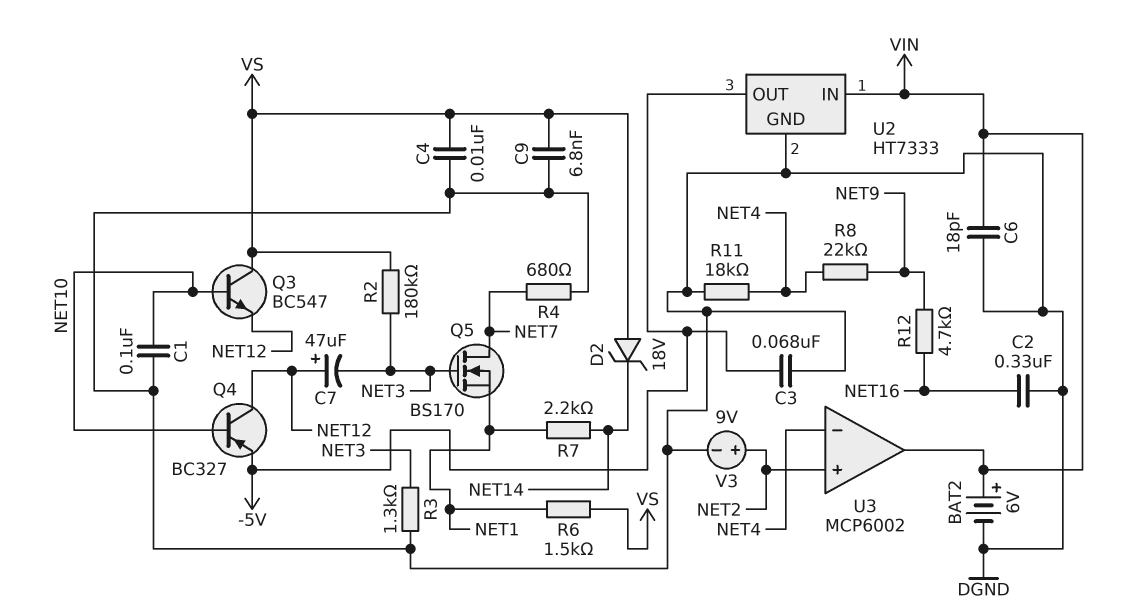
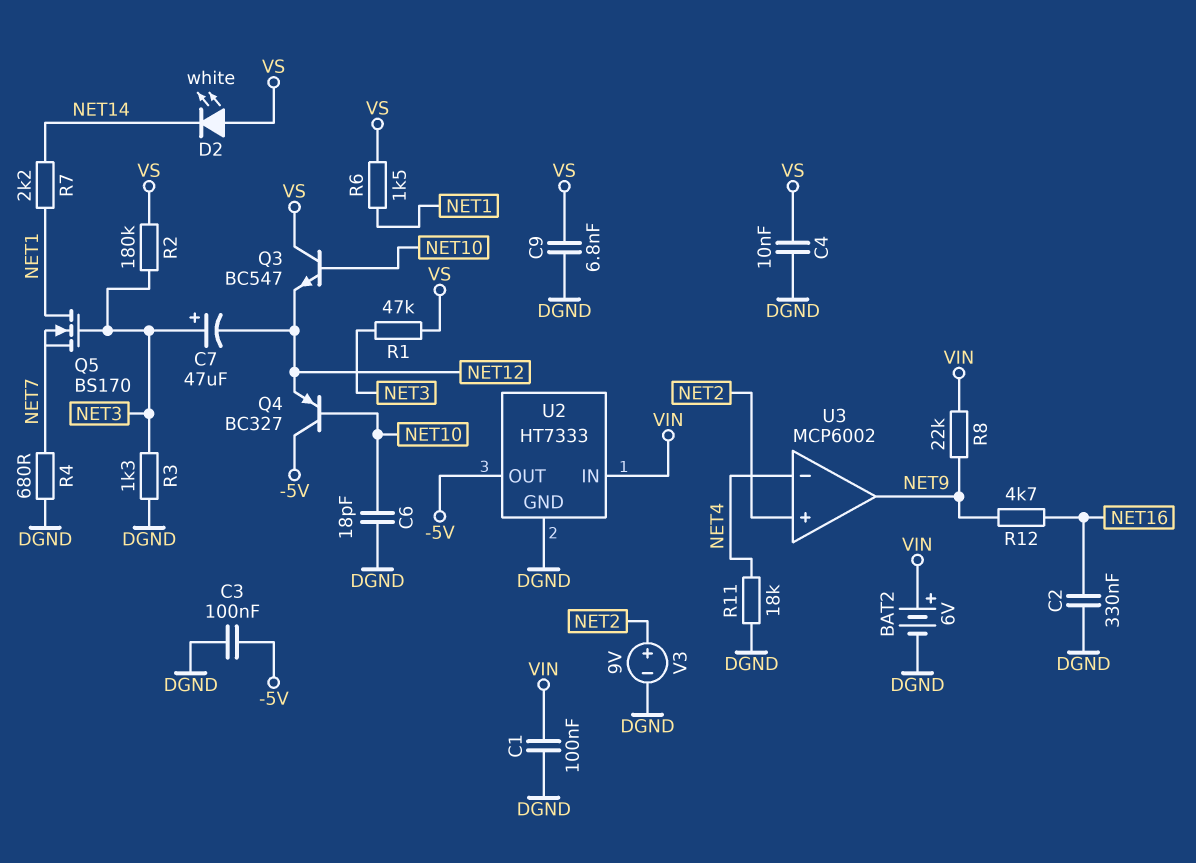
C1: 100nF (DGND, NET10) -> 100nF (DGND, VIN)
C3: 68nF (-5V, DGND) -> 100nF (-5V, DGND)
C6: 18pF (DGND, VIN) -> 18pF (DGND, NET10)
C7: 47uF (plus NET12, minus NET3) -> 47uF (plus NET3, minus NET12)
D2: zener 18V (A VS, K NET14) -> LED white (A VS, K NET14)
Q4: PNP BC327 (B NET10, C NET12, E -5V) -> PNP BC327 (B NET10, C -5V, E NET12)
Q5: NMOS BS170 (G NET3, D NET7, S NET1) -> NMOS BS170 (G NET3, D NET1, S NET7)
R1: none -> 47k (NET3, VS)
R8: 22k (NET4, NET9) -> 22k (NET9, VIN)
U3 pin out: VIN -> NET9

